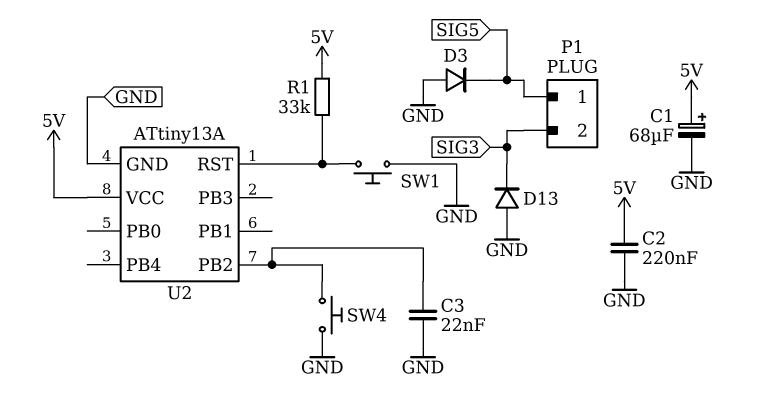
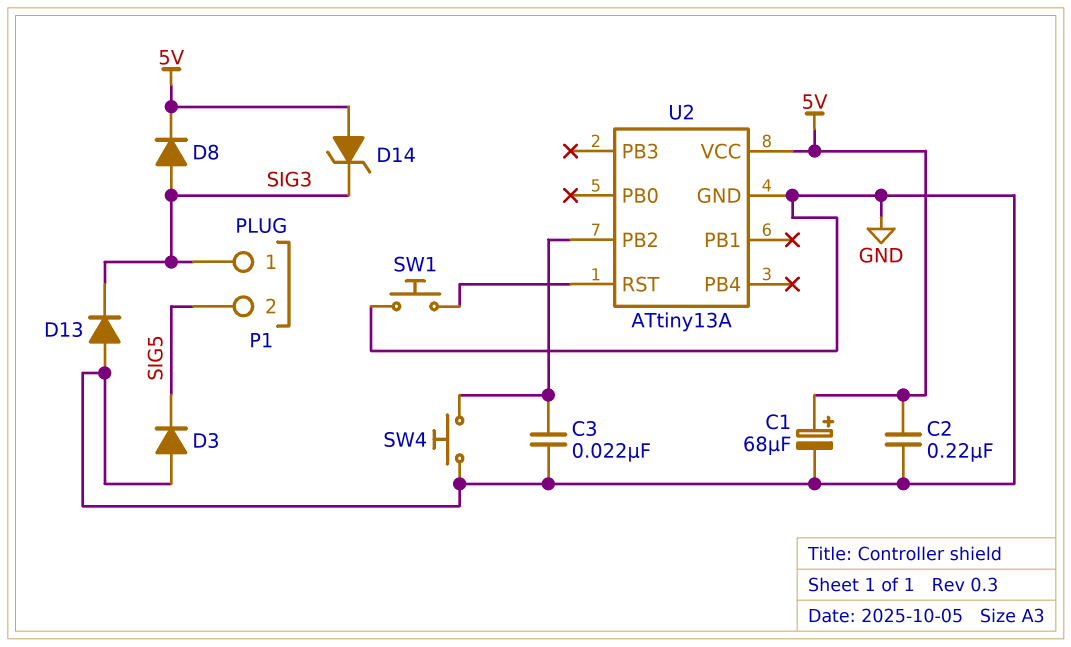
D8: none -> diode (A SIG3, K 5V)
D14: none -> zener (A 5V, K SIG3)
P1 pin 1: SIG5 -> SIG3
P1 pin 2: SIG3 -> SIG5
R1: 33k (5V, U2/RST) -> none

